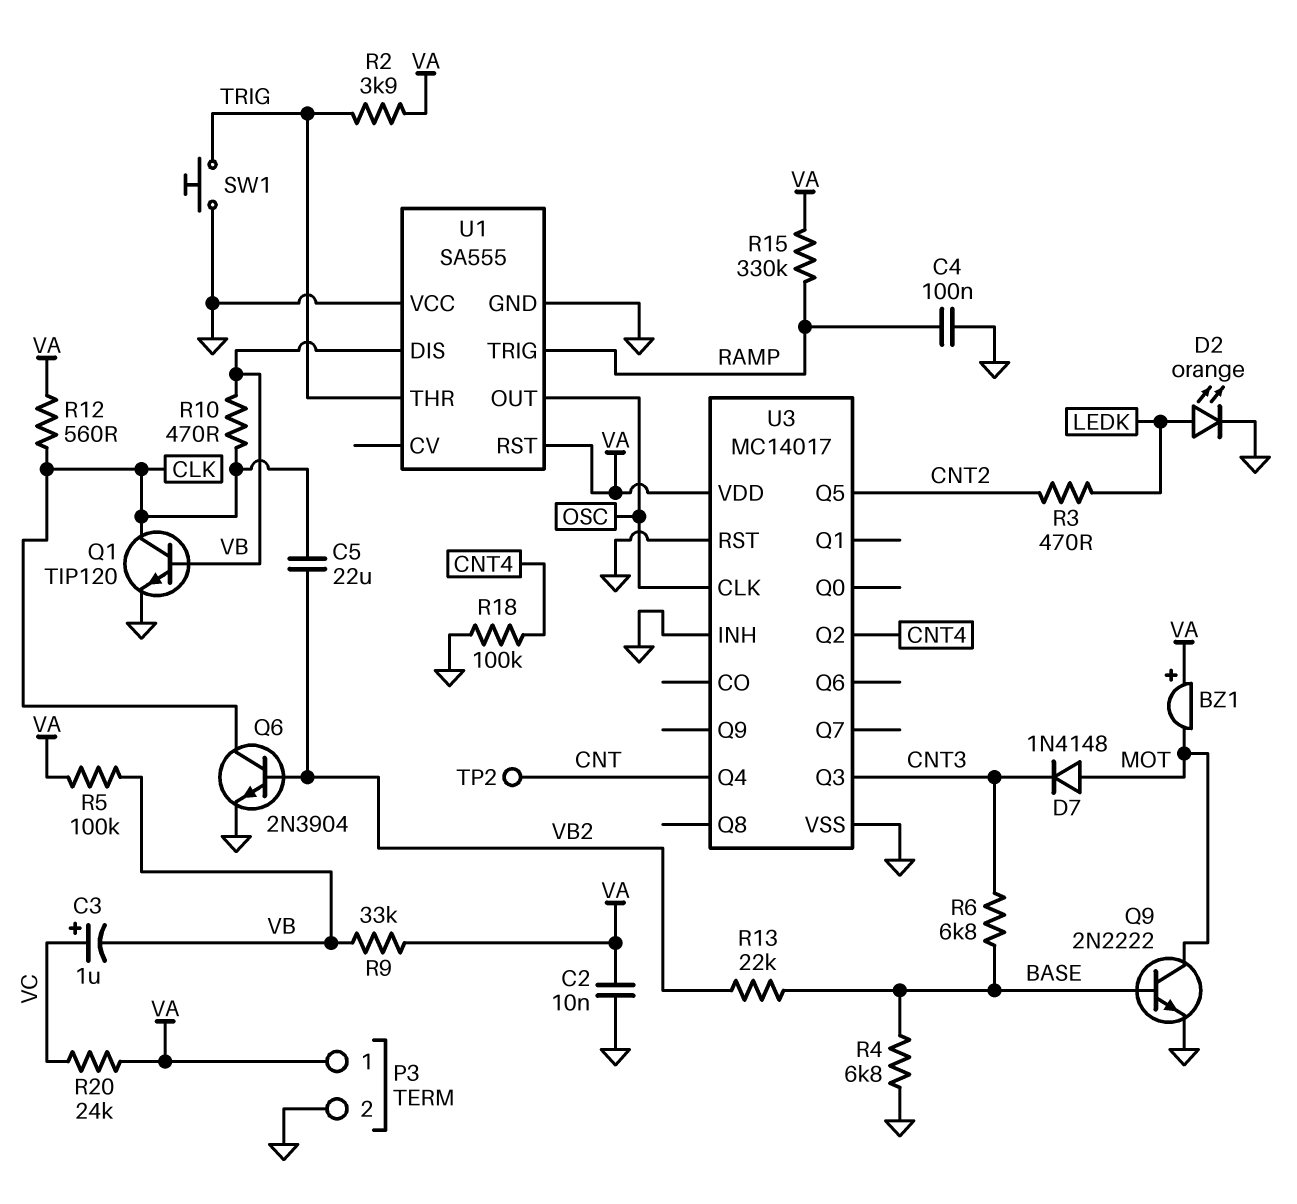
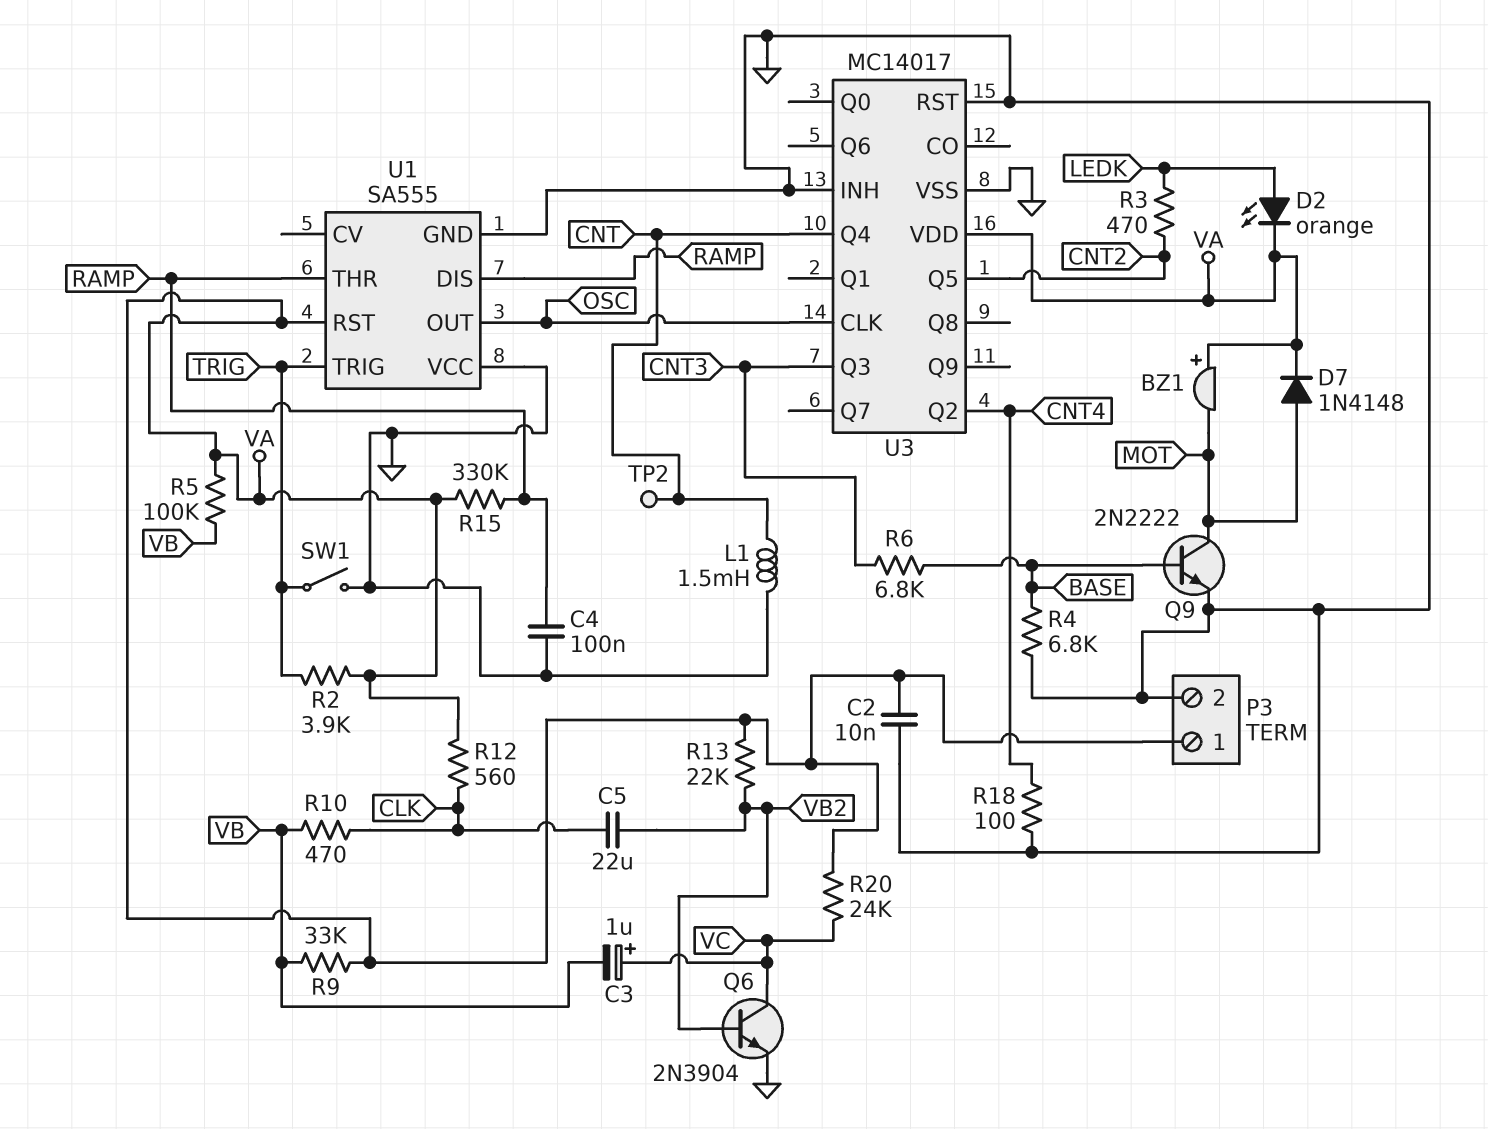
D2: LED orange (A LEDK, K GND) -> LED orange (A LEDK, K VA)
D7: diode 1N4148 (A MOT, K CNT3) -> diode 1N4148 (A MOT, K VA)
L1: none -> 1.5mH (CNT, GND)
Q1: NPN TIP120 (B VB, C CLK, E GND) -> none
Q6: NPN 2N3904 (B VB2, C CLK, E GND) -> NPN 2N3904 (B VB2, C VC, E GND)
R13: 22k (BASE, VB2) -> 22k (VA, VB2)
R18: 100k (CNT4, GND) -> 100 (CNT4, GND)
SW1: button (GND, TRIG) -> switch (GND, TRIG)
U1 pin DIS: VB -> RAMP
U1 pin THR: TRIG -> RAMP
U1 pin TRIG: RAMP -> TRIG

